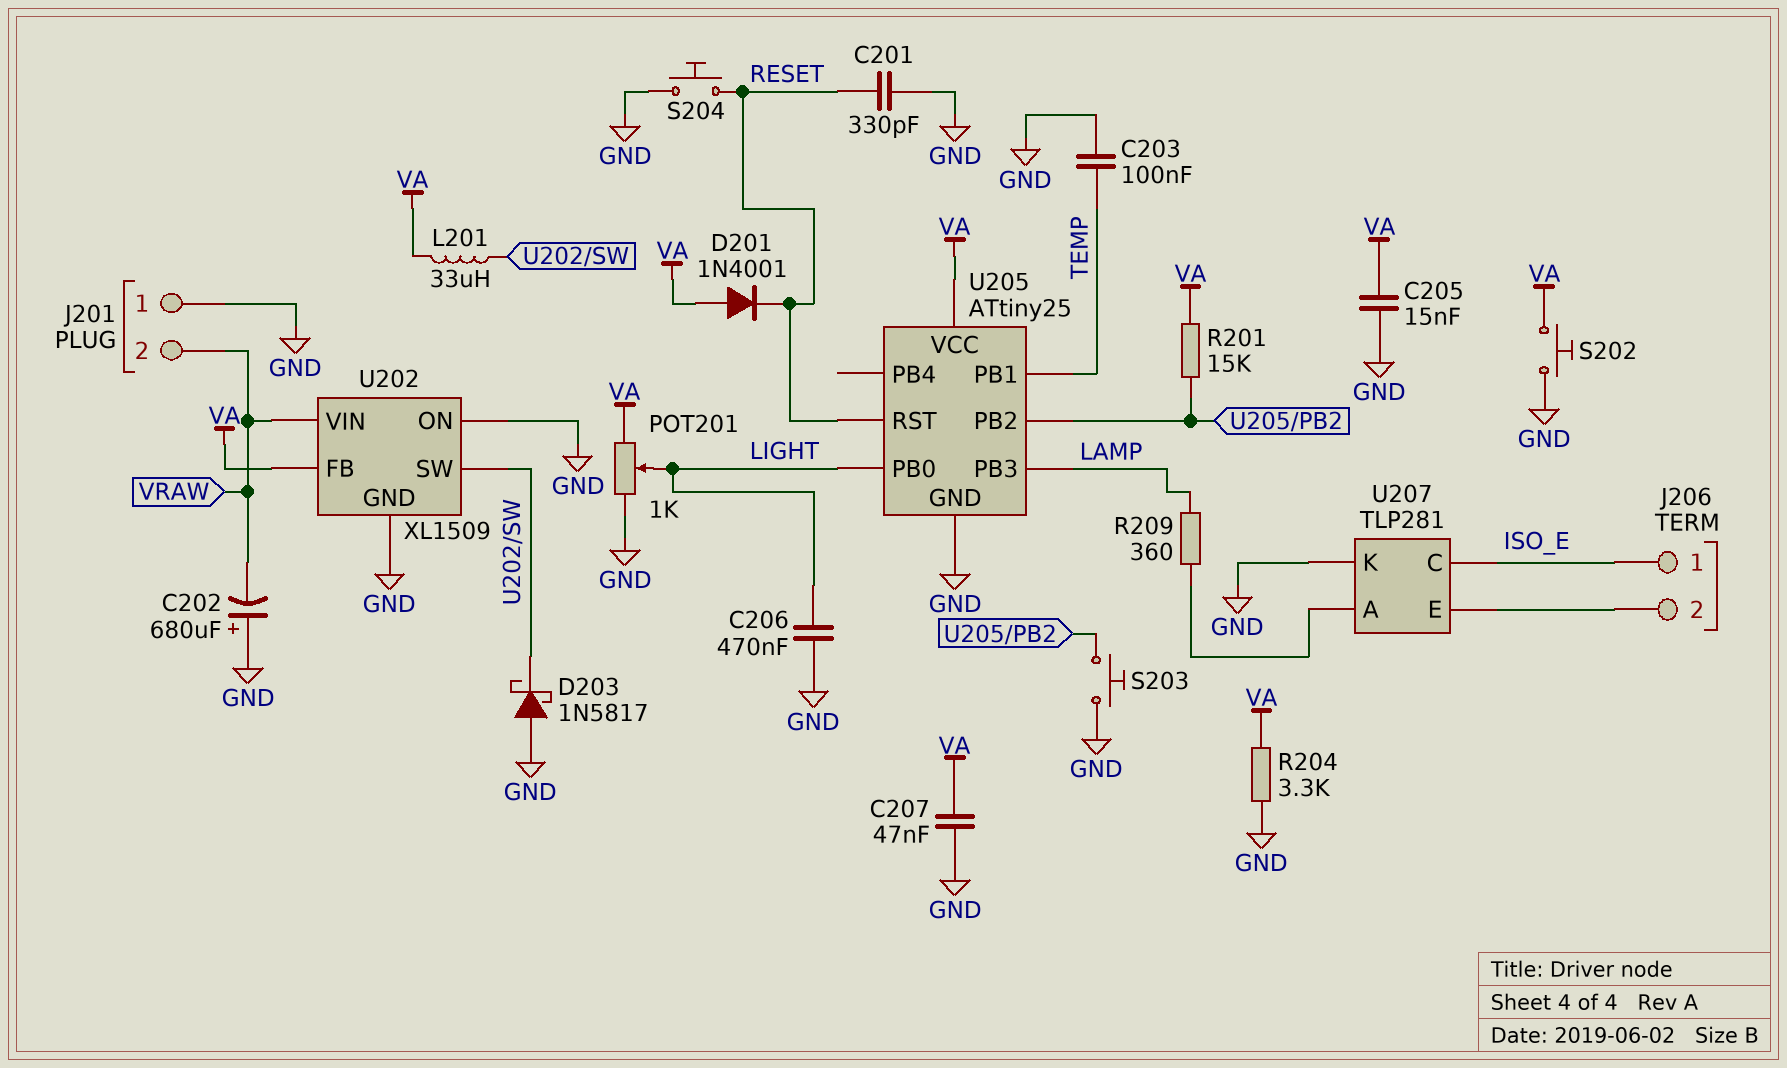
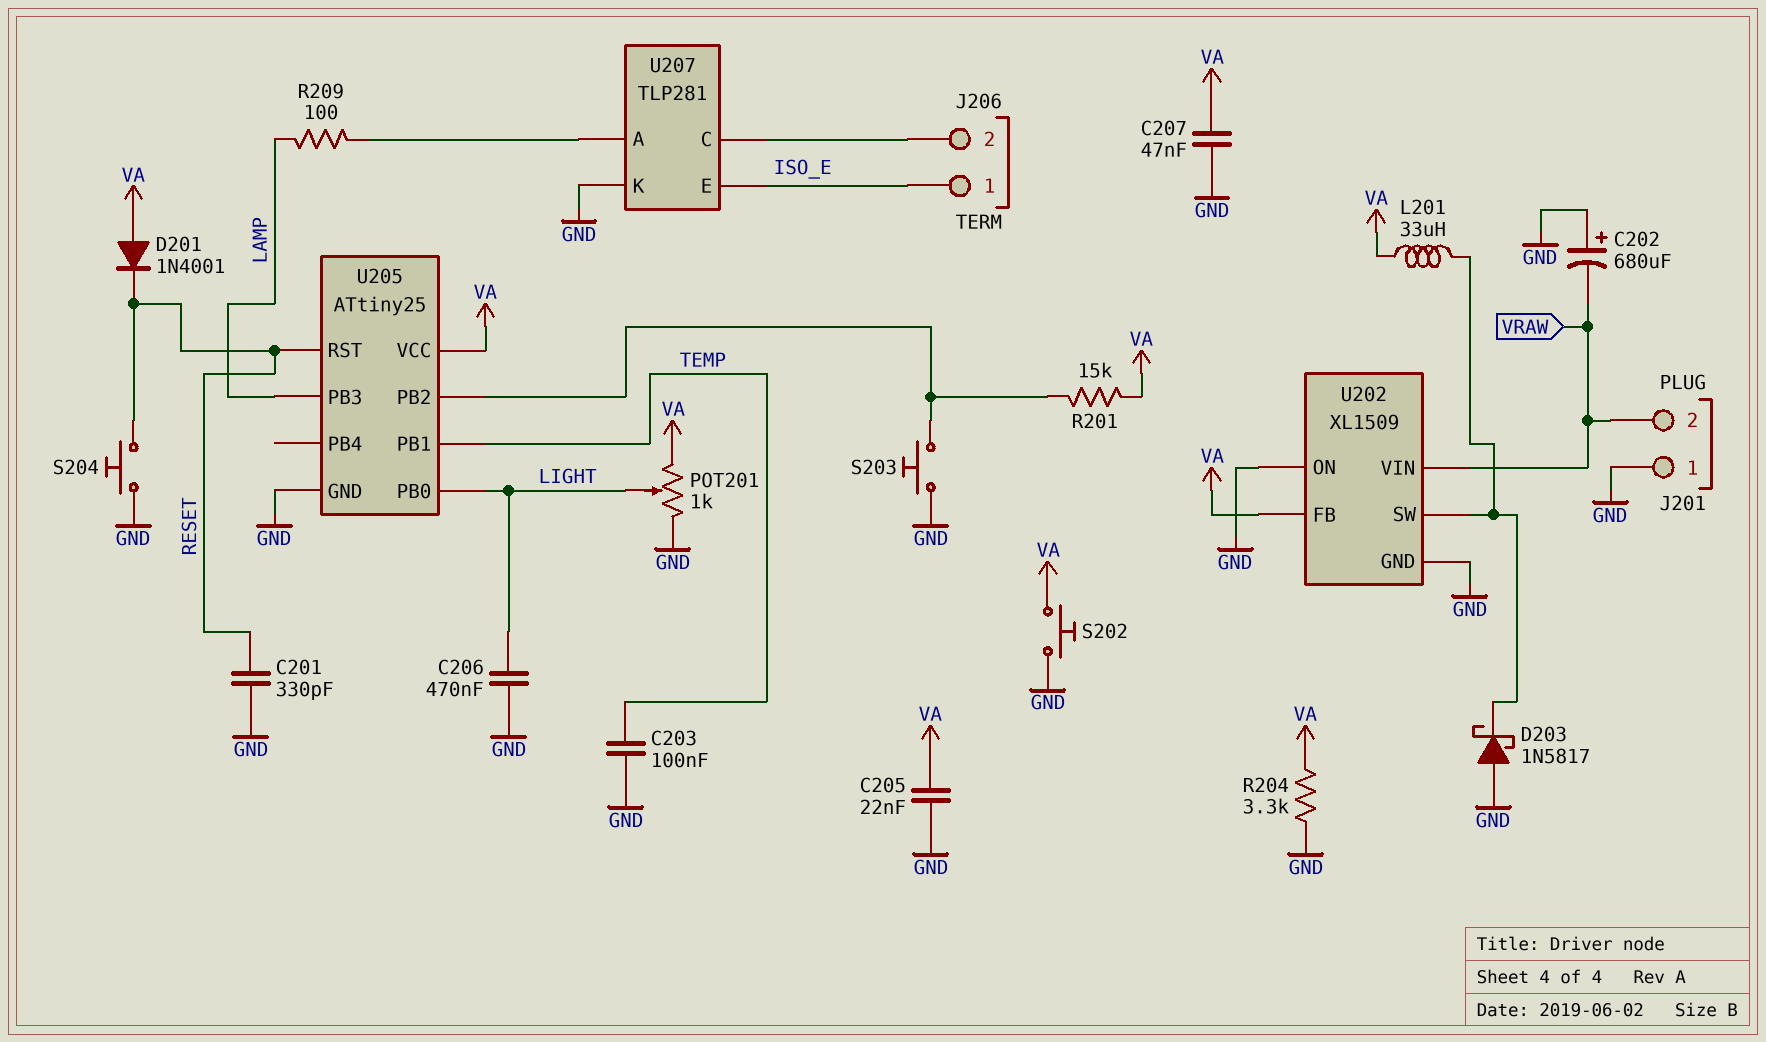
C205: 15nF (GND, VA) -> 22nF (GND, VA)
R209: 360 (LAMP, U207/A) -> 100 (LAMP, U207/A)
U207 pin C: ISO_E -> J206/2
U207 pin E: J206/2 -> ISO_E

